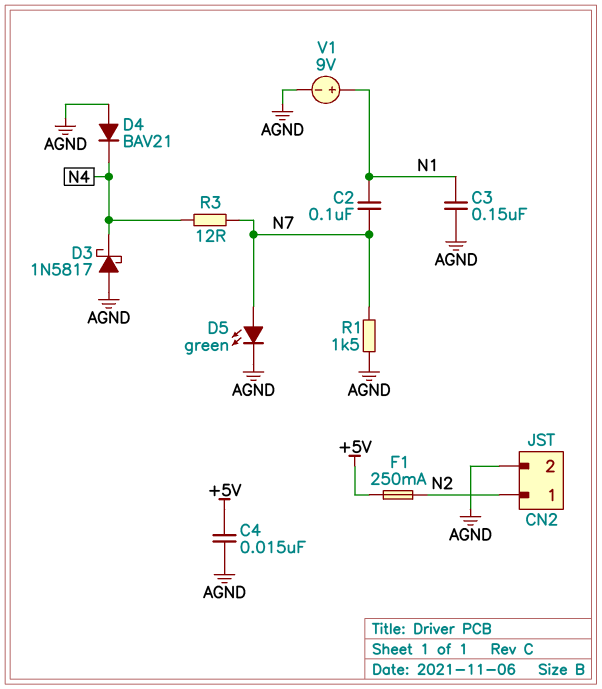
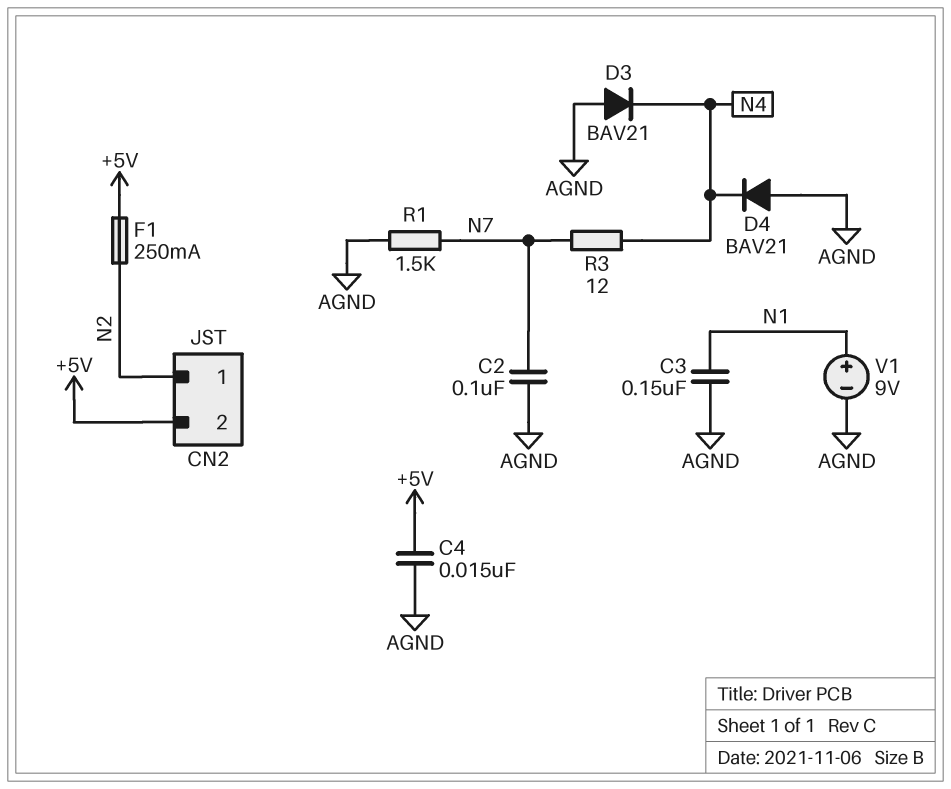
C2: 100nF (N1, N7) -> 100nF (AGND, N7)
CN2 pin 2: AGND -> +5V
D3: schottky 1N5817 (A AGND, K N4) -> diode BAV21 (A AGND, K N4)
D5: LED green (A N7, K AGND) -> none

